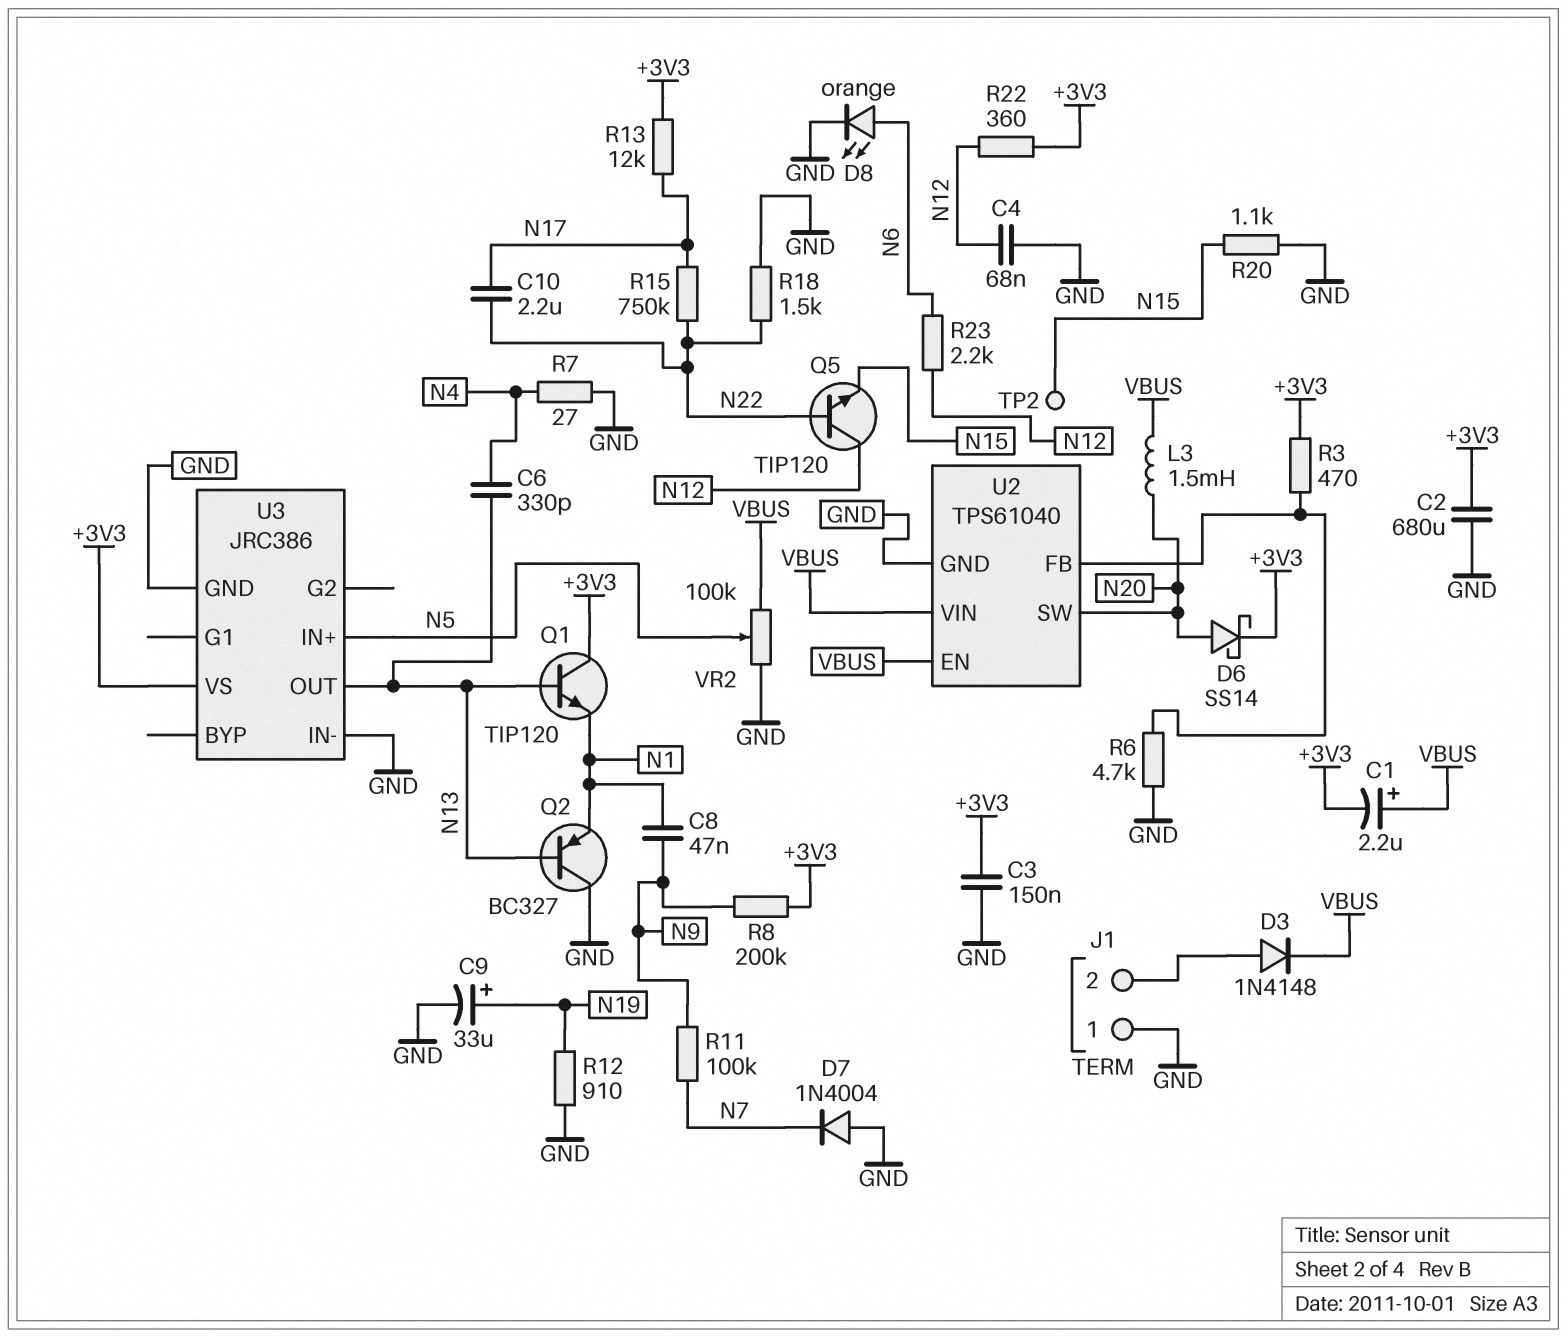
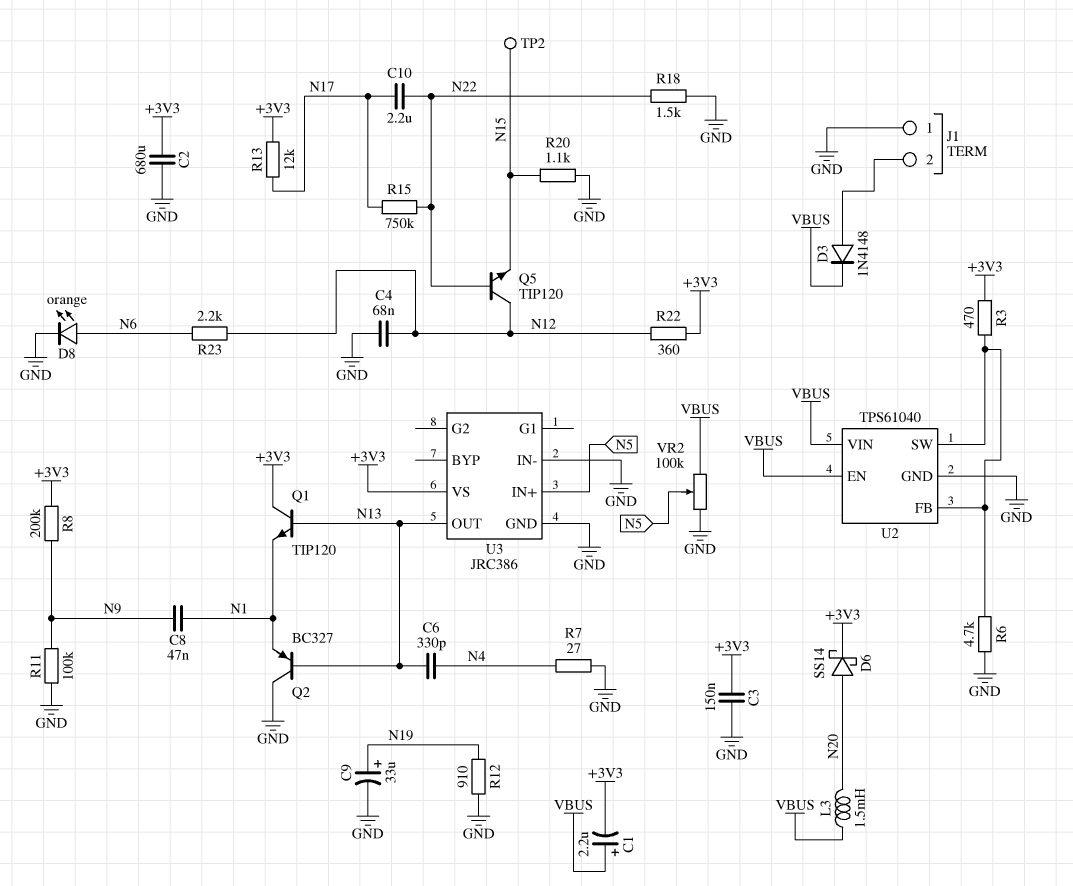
D7: diode 1N4004 (A GND, K N7) -> none
R11: 100k (N7, N9) -> 100k (GND, N9)
U2 pin SW: N20 -> U2/FB

